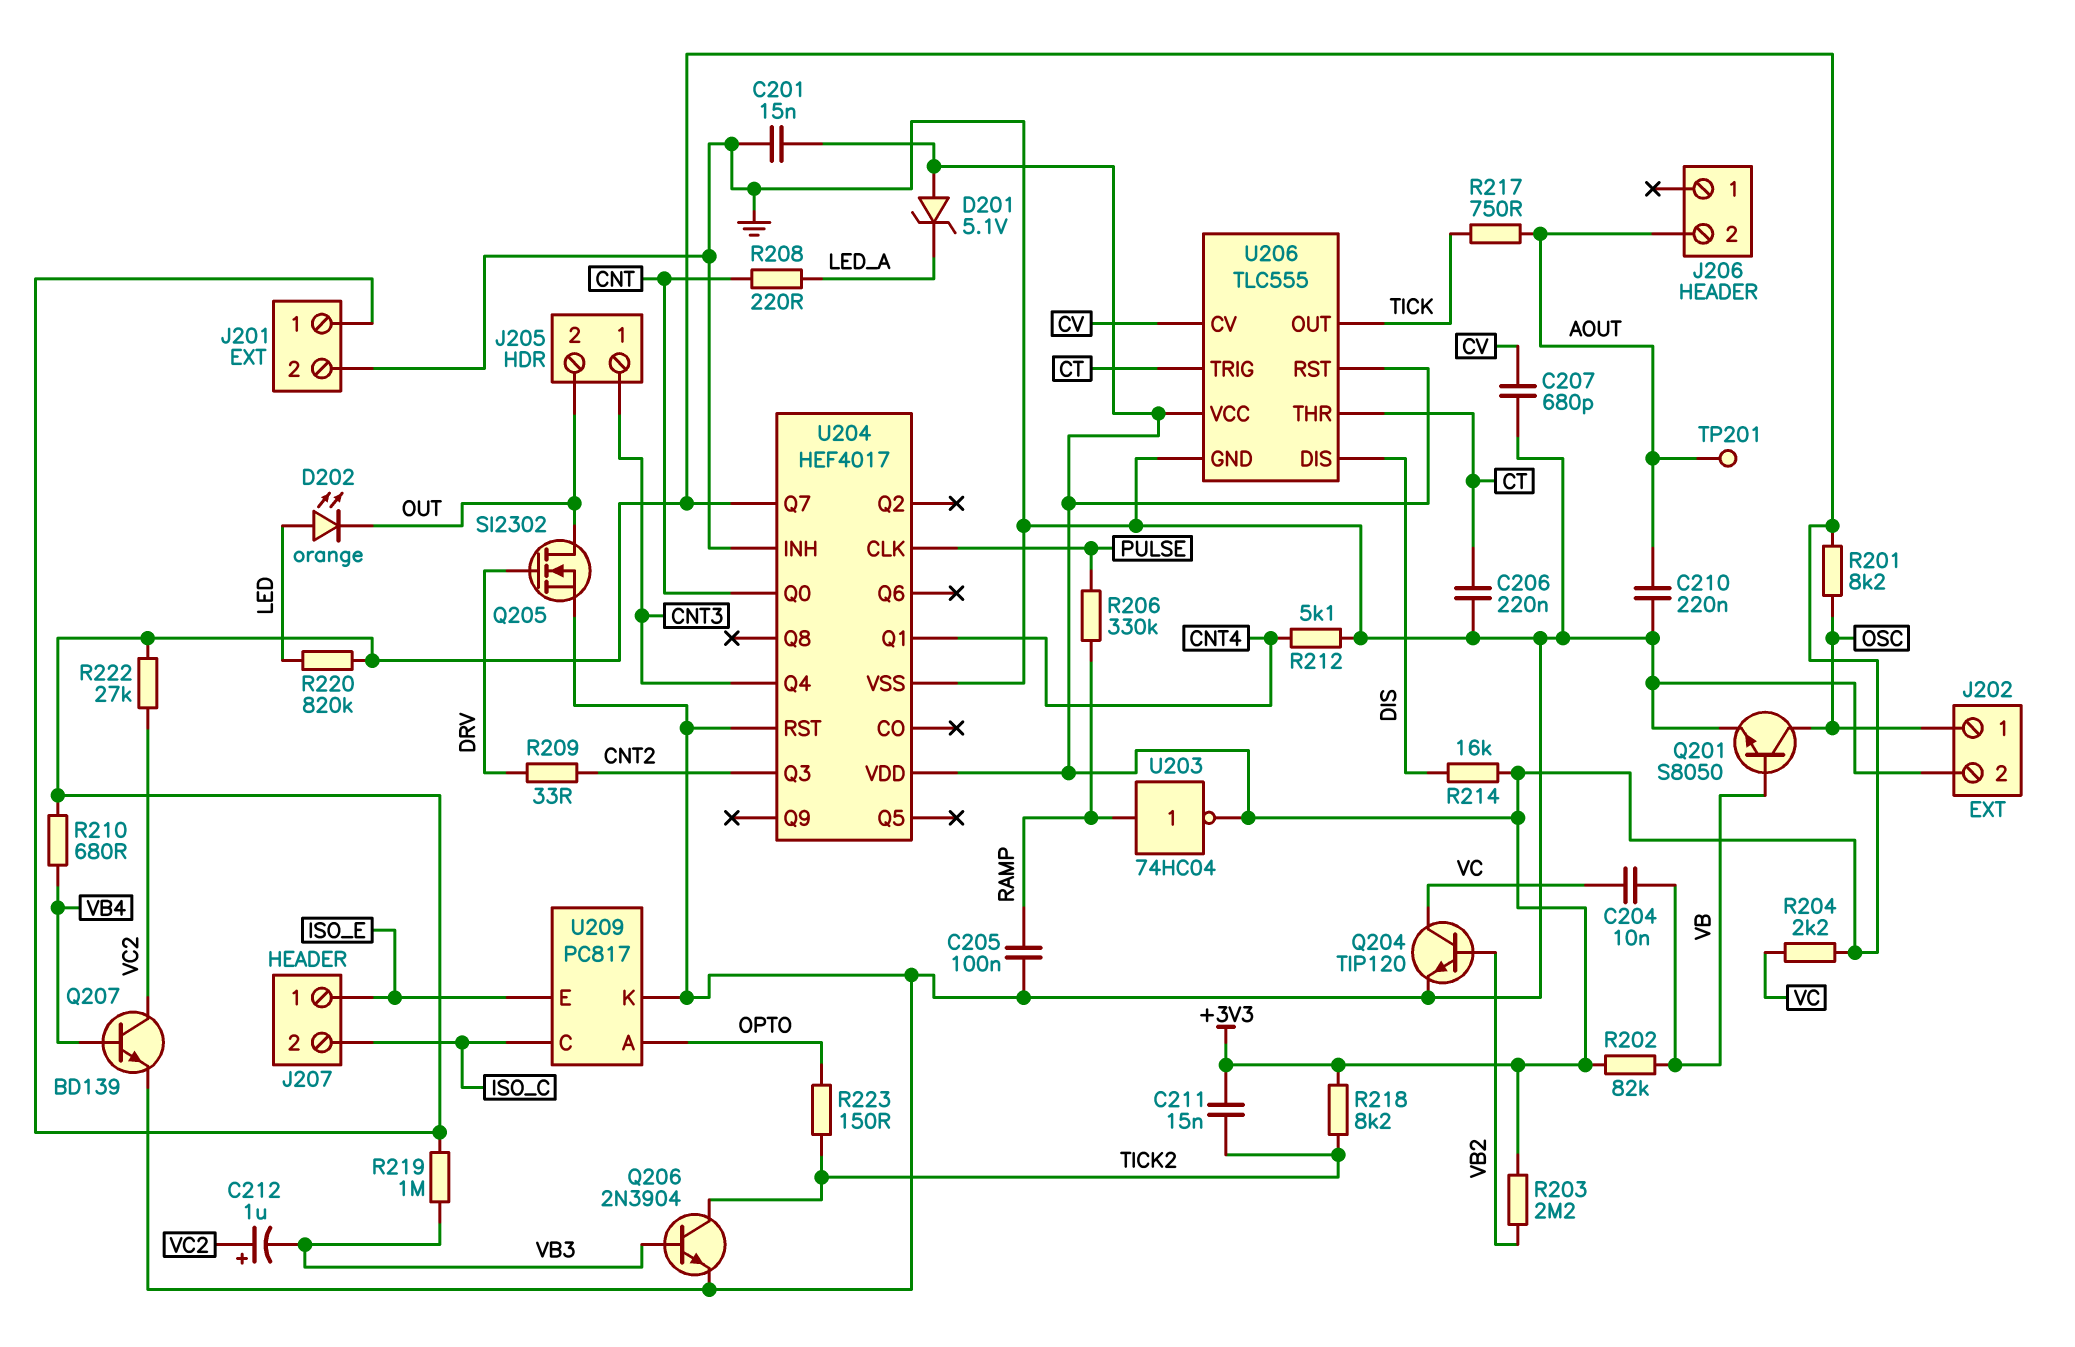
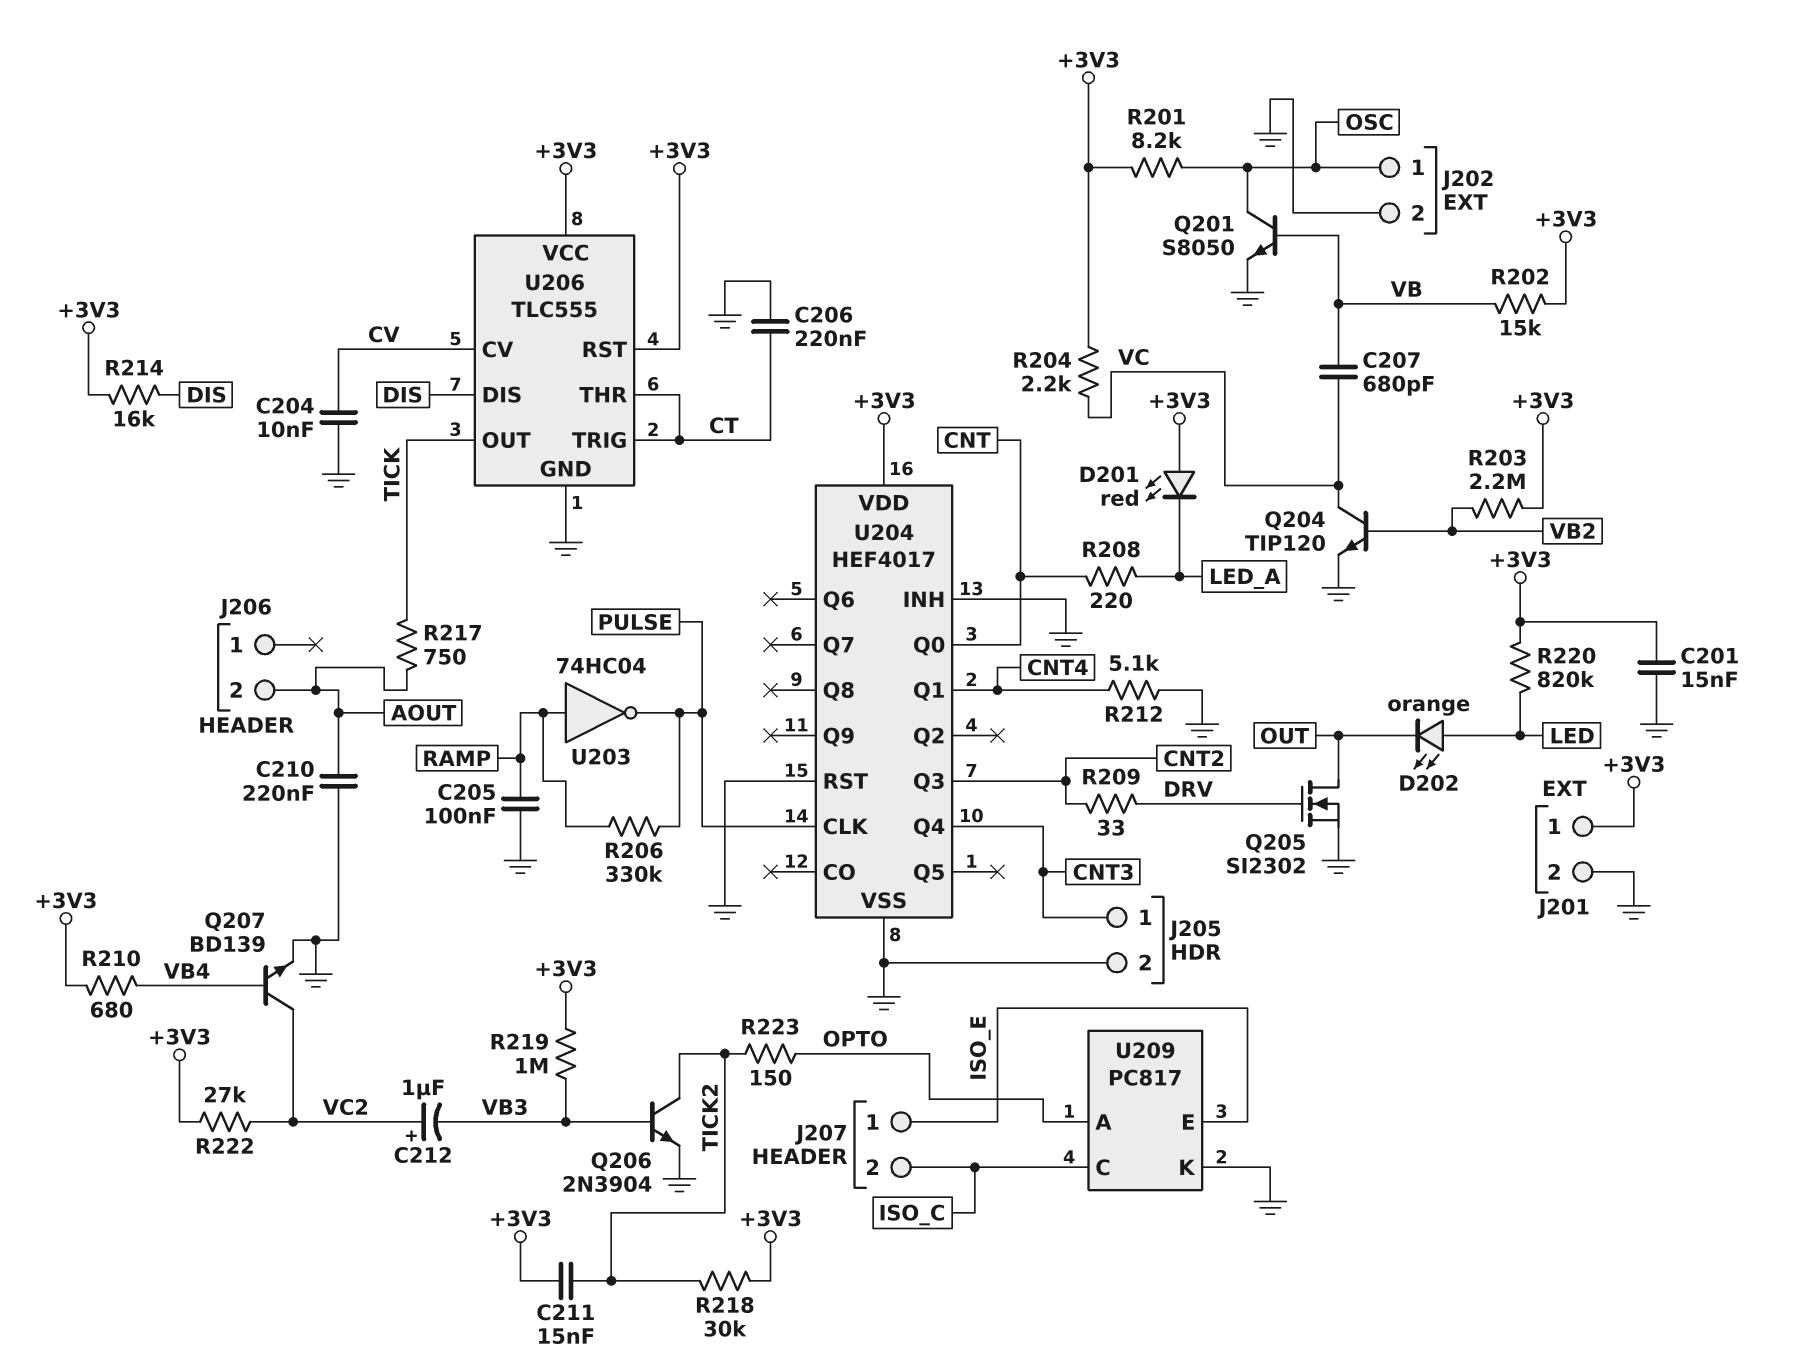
C204: 10nF (VB, VC) -> 10nF (CV, GND)
C207: 680pF (CV, GND) -> 680pF (VB, VC)
D201: zener 5.1V (A +3V3, K LED_A) -> LED red (A +3V3, K LED_A)
J205 pin 2: OUT -> GND
R202: 82k (+3V3, VB) -> 15k (+3V3, VB)
R218: 8.2k (+3V3, TICK2) -> 30k (+3V3, TICK2)
TP201: test point (AOUT) -> none
U203: NOT 74HC04 (in RAMP, out +3V3) -> NOT 74HC04 (in RAMP, out PULSE)
U204 pin Q7: +3V3 -> none

